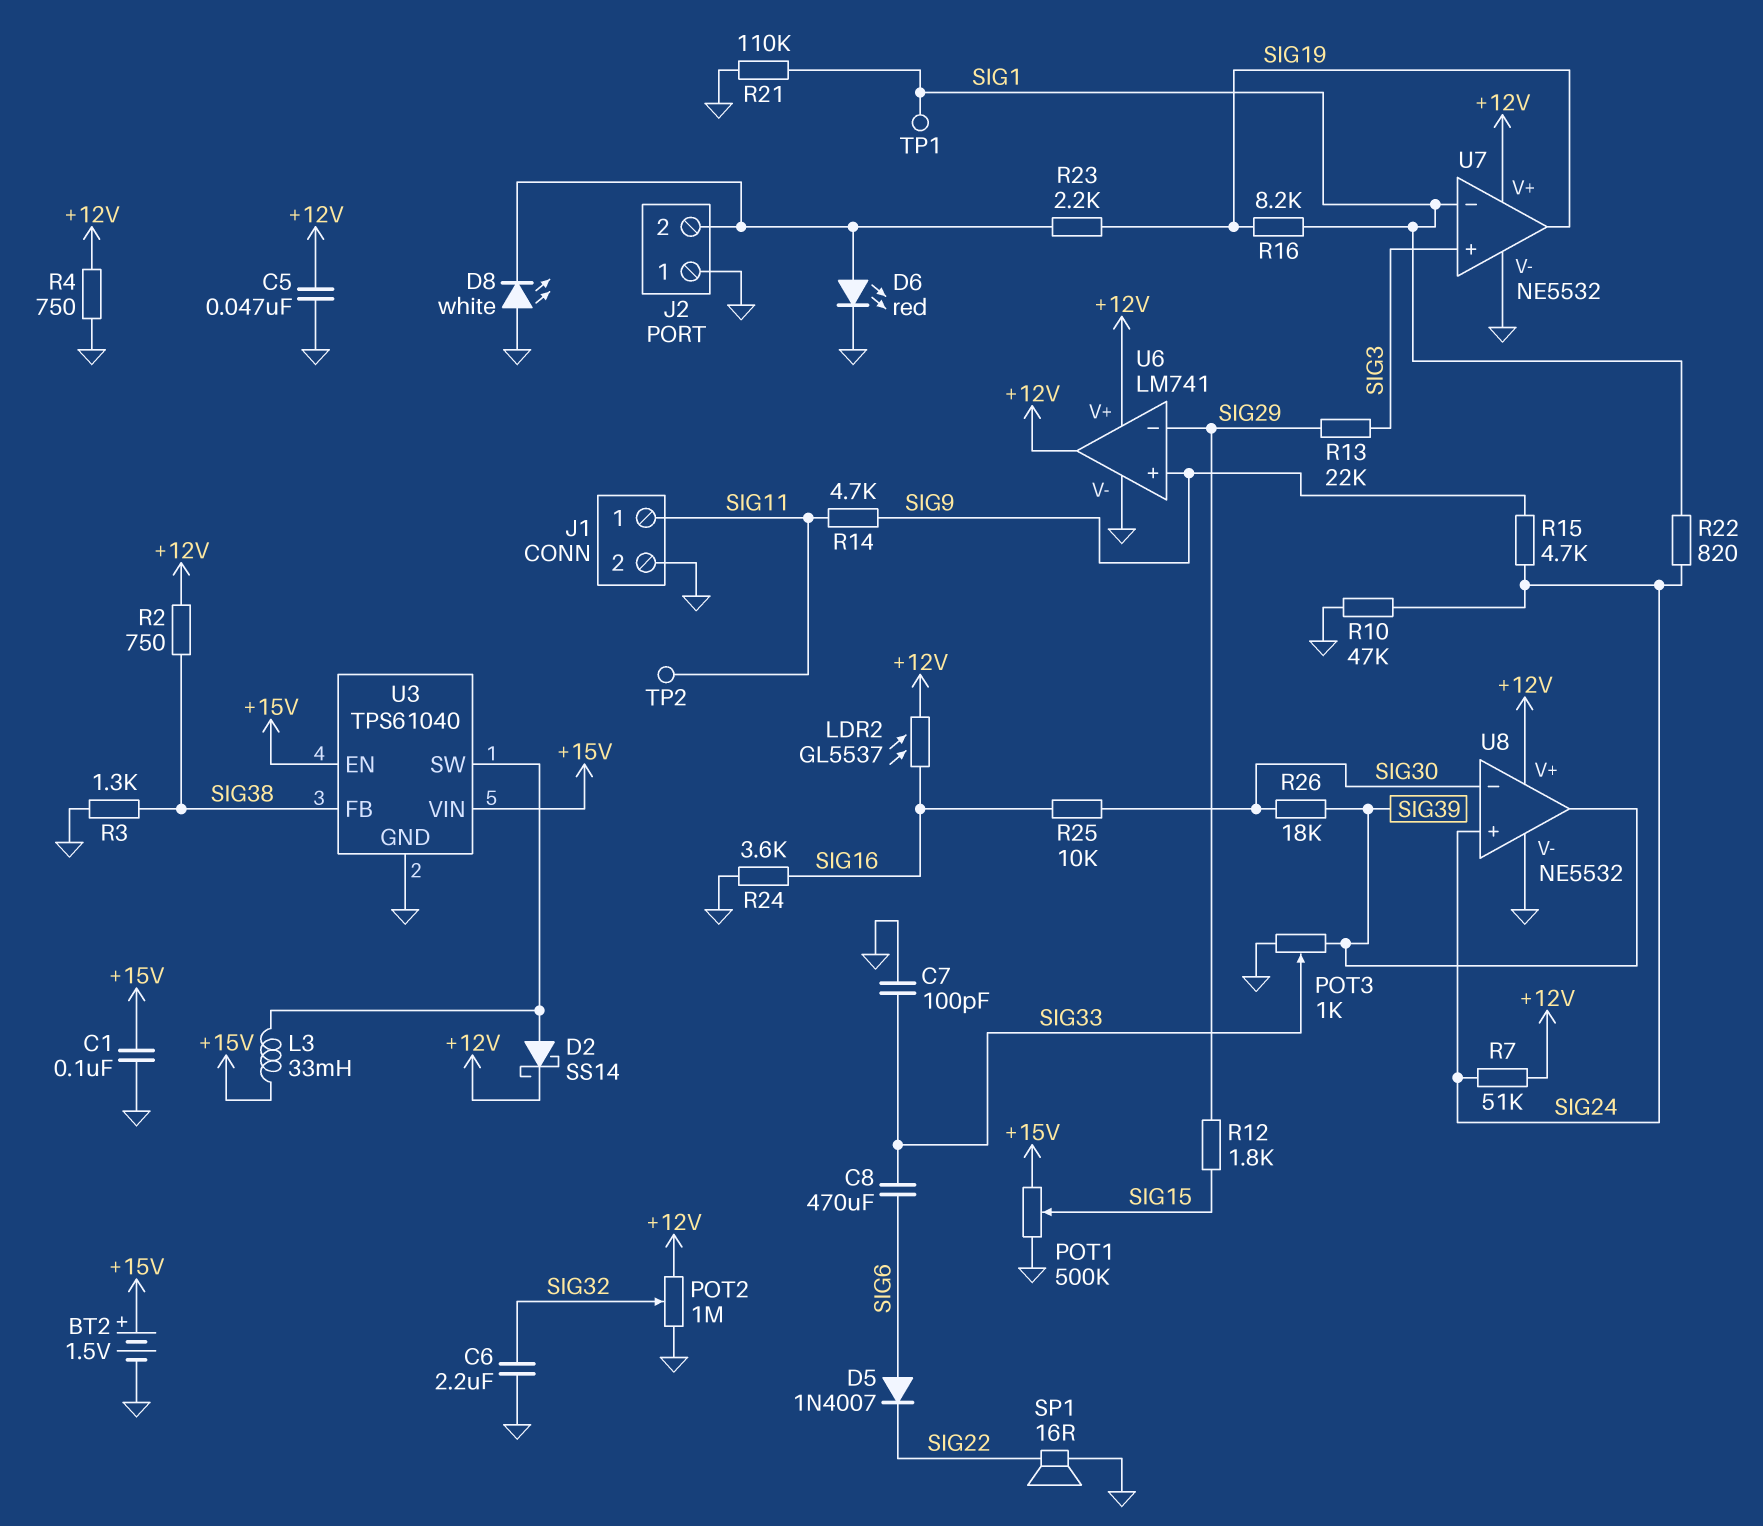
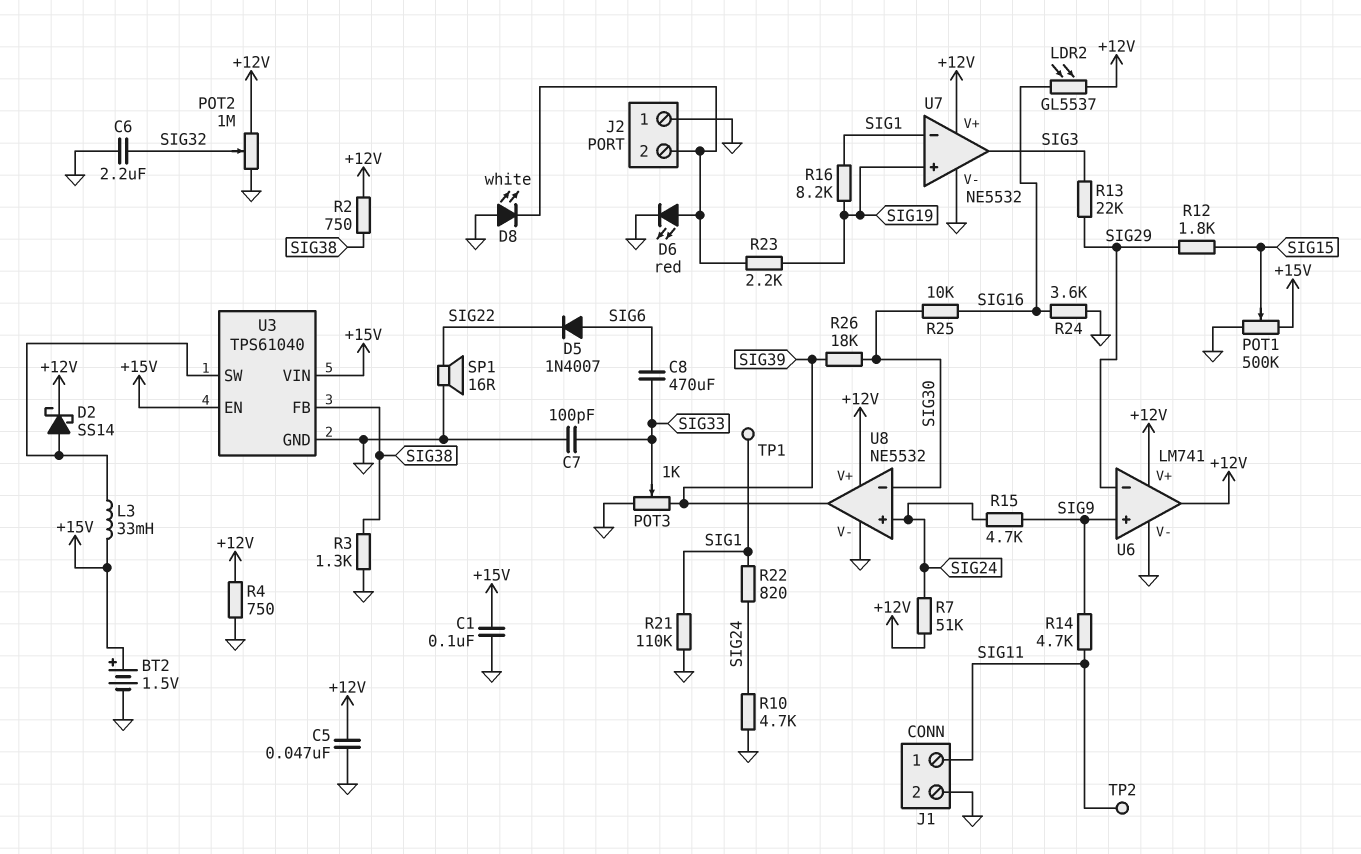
R10: 47k (GND, SIG24) -> 4.7k (GND, SIG24)
U7 pin in+: SIG3 -> SIG19
U7 pin out: SIG19 -> SIG3

